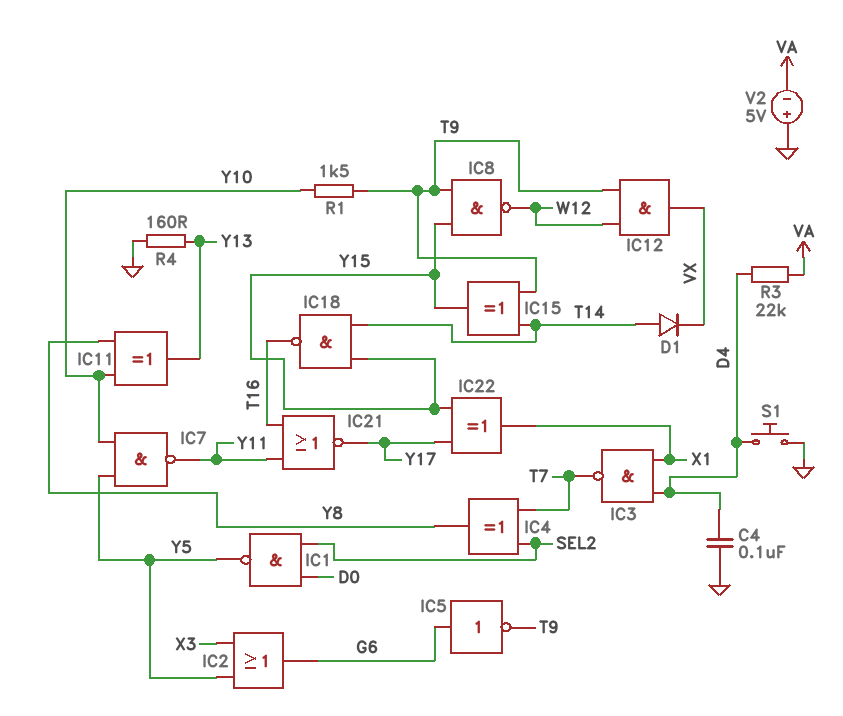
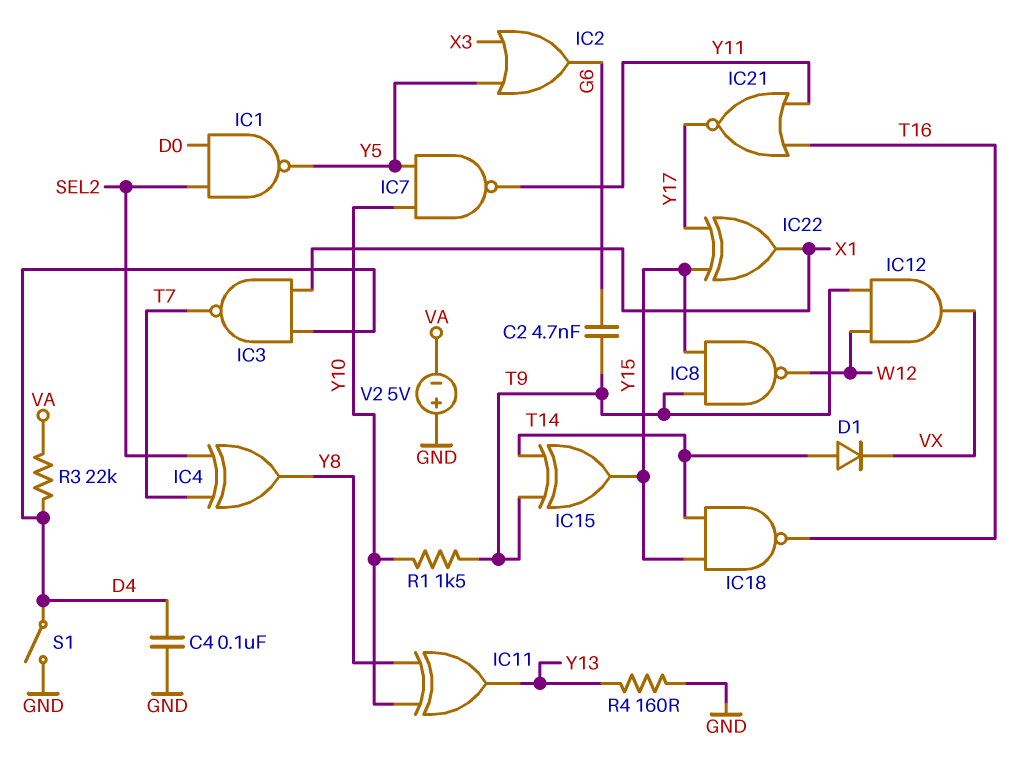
C2: none -> 4.7nF (G6, T9)
IC5: NOT (in G6, out T9) -> none
S1: button (D4, GND) -> switch (D4, GND)

